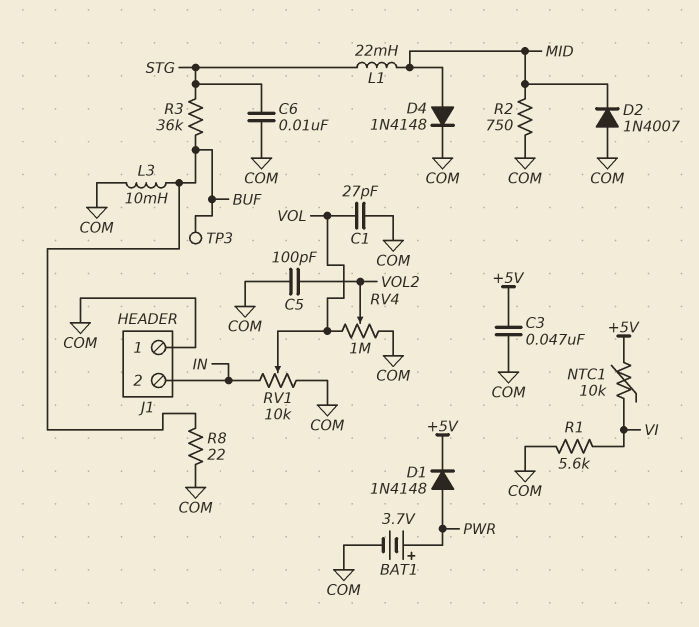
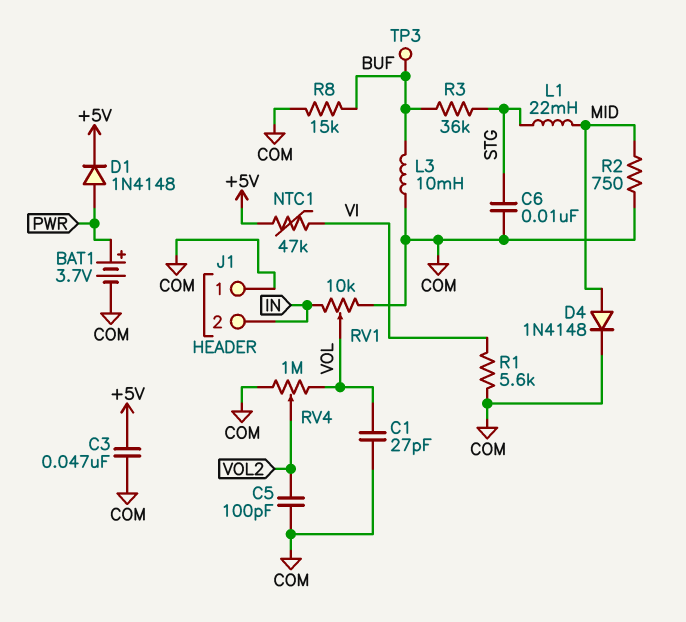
D2: diode 1N4007 (A COM, K MID) -> none
NTC1: 10k (+5V, VI) -> 47k (+5V, VI)
R8: 22 (BUF, COM) -> 15k (BUF, COM)

